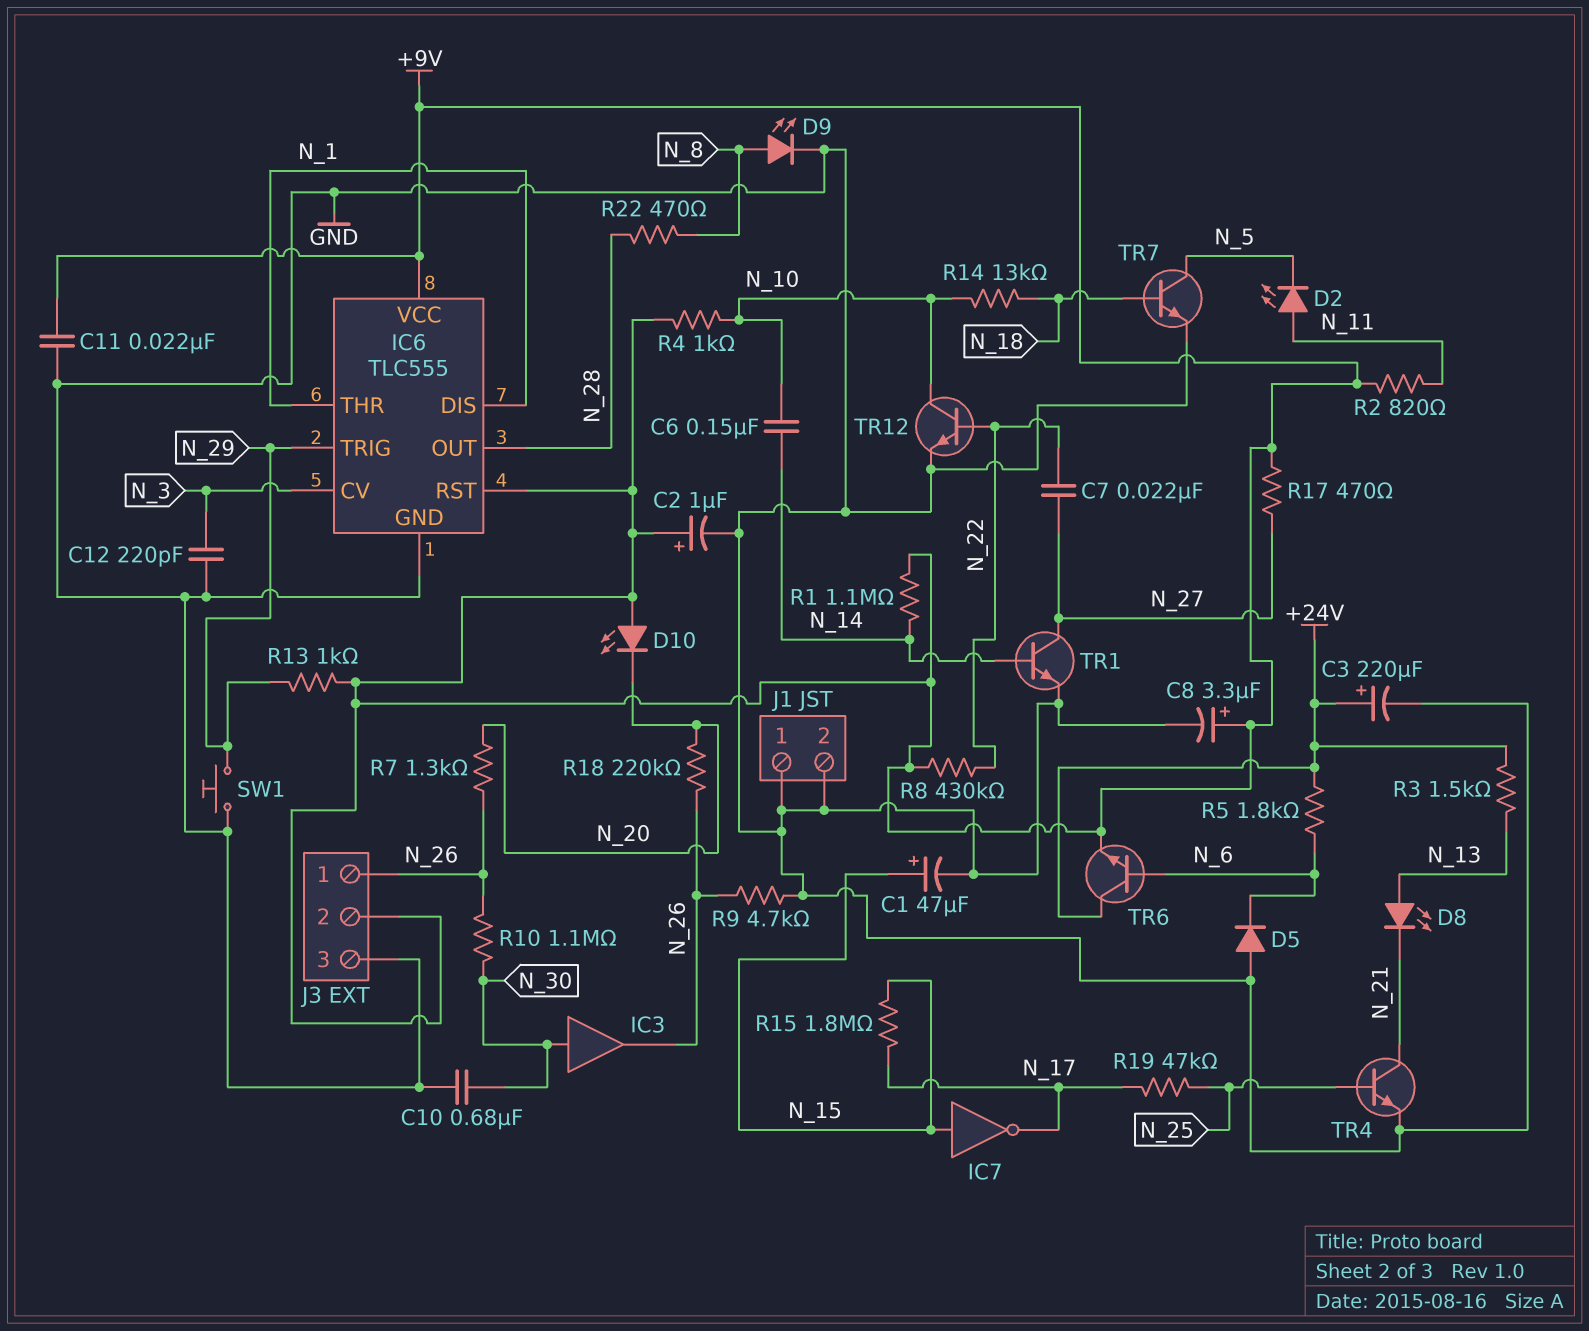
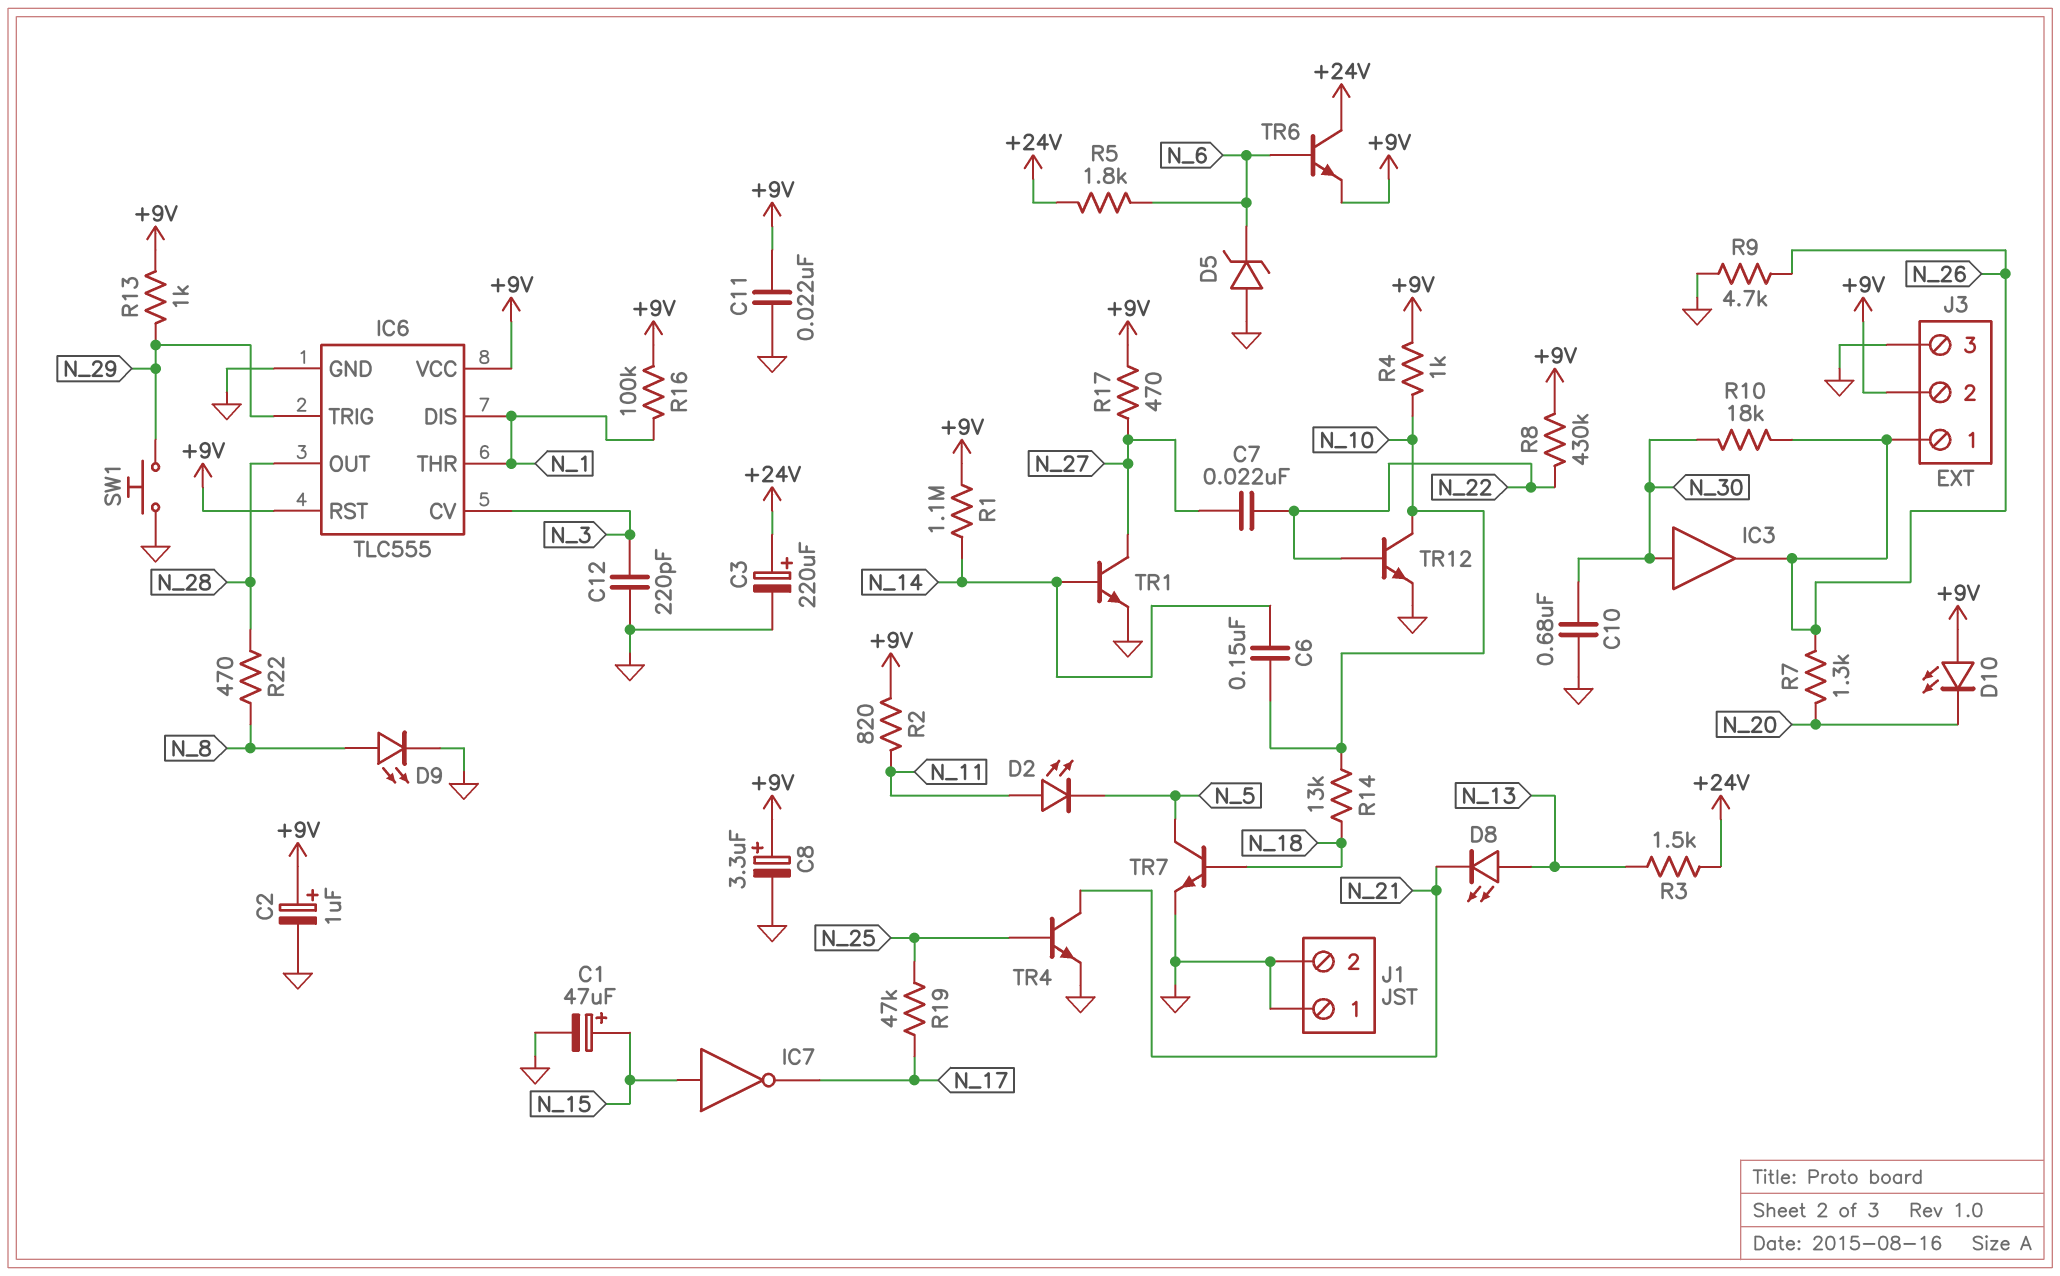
D5: diode (A GND, K N_6) -> zener (A GND, K N_6)
R10: 1.1M (N_26, N_30) -> 18k (N_26, N_30)
R15: 1.8M (N_15, N_17) -> none
R16: none -> 100k (+9V, N_1)
R18: 220k (N_20, N_26) -> none

